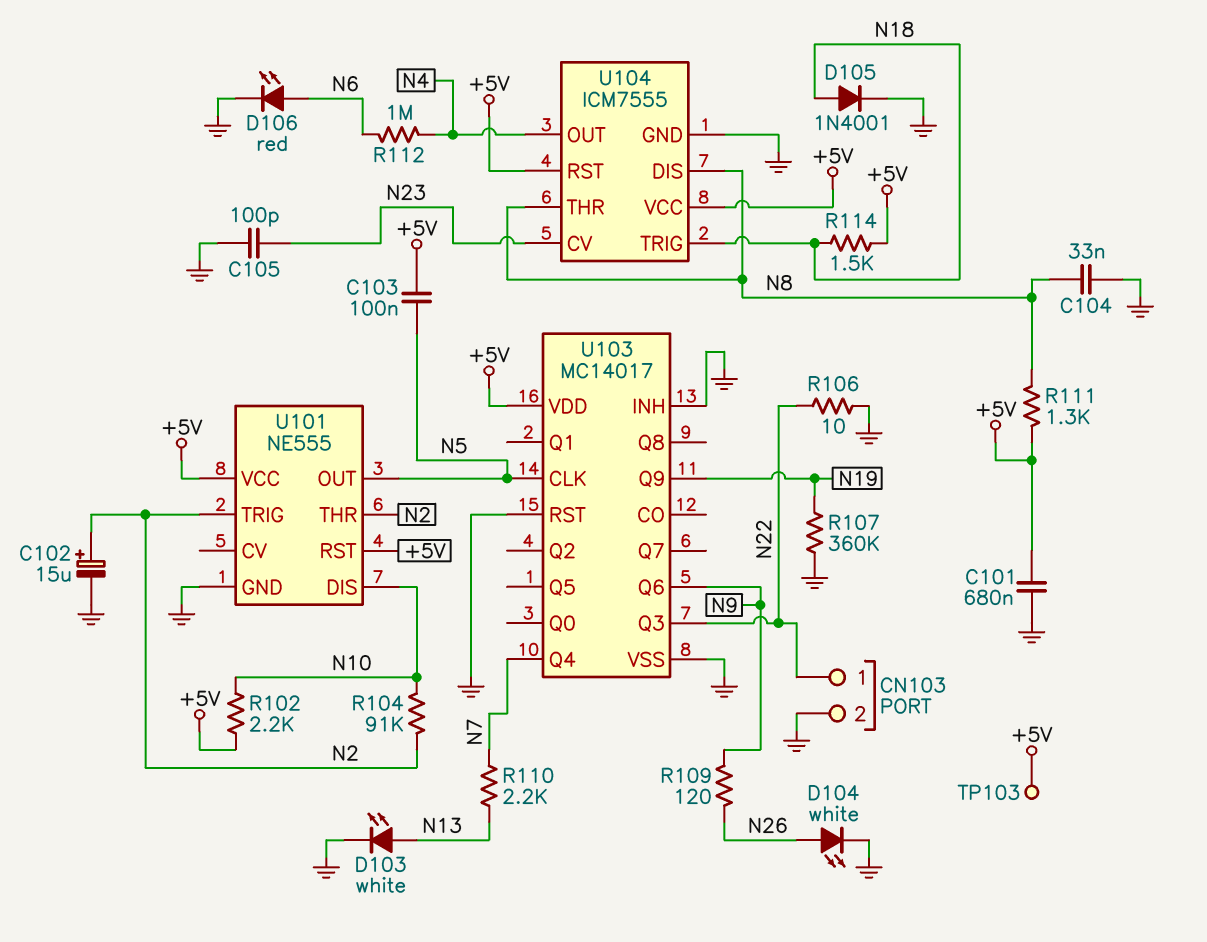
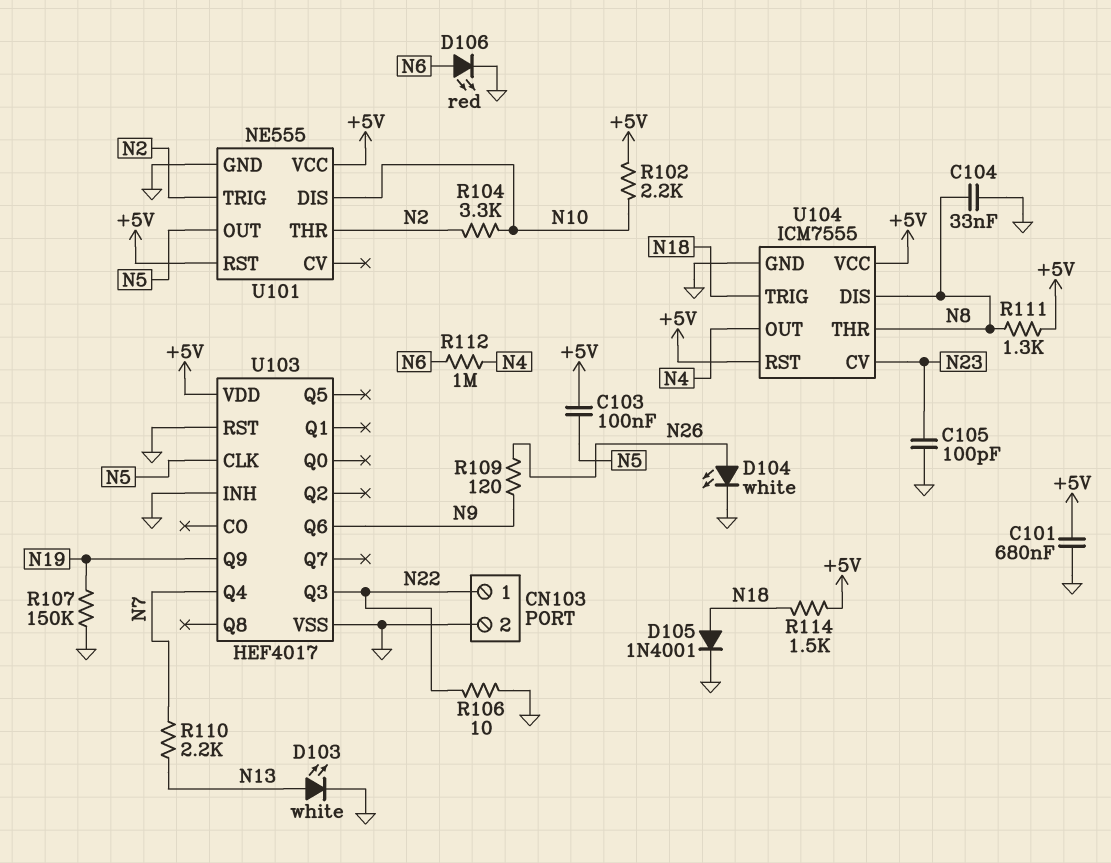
C102: 15uF (plus N2, minus GND) -> none
R104: 91k (N2, N10) -> 3.3k (N2, N10)
R107: 360k (GND, N19) -> 150k (GND, N19)
TP103: test point (+5V) -> none
U103: MC14017 -> HEF4017

